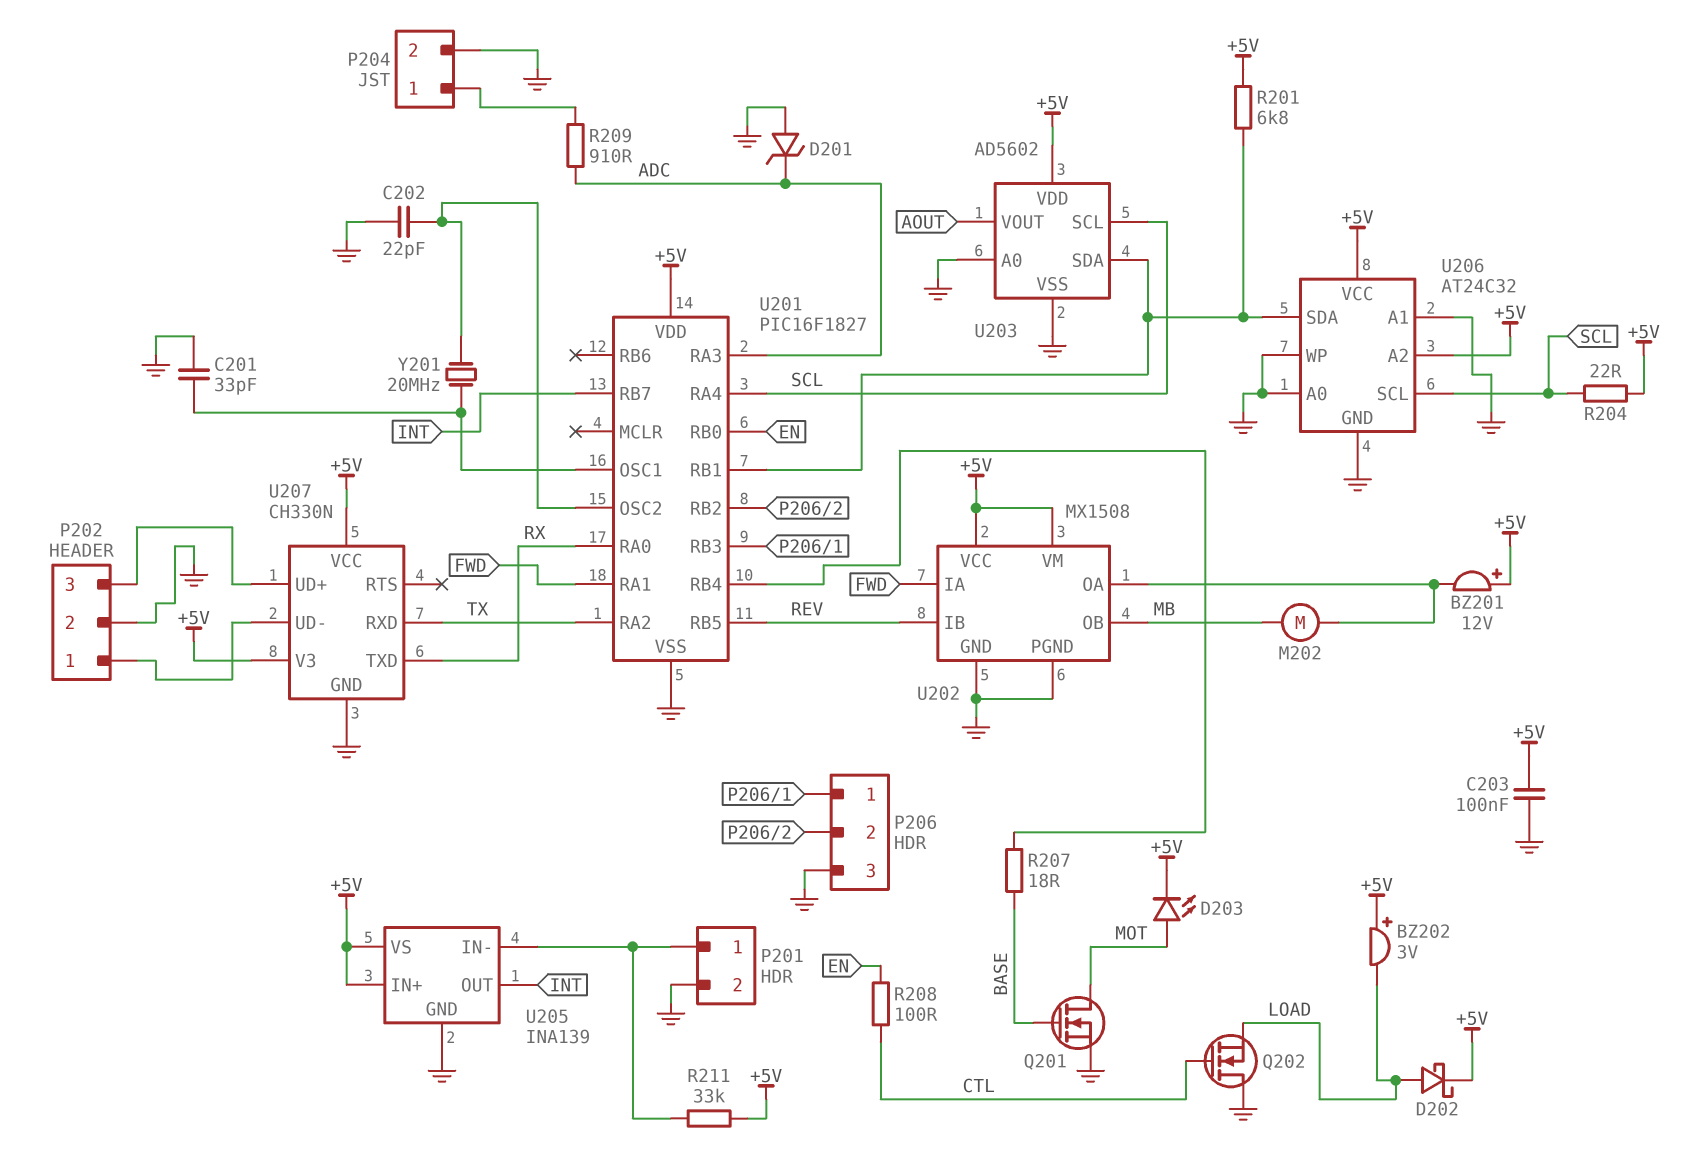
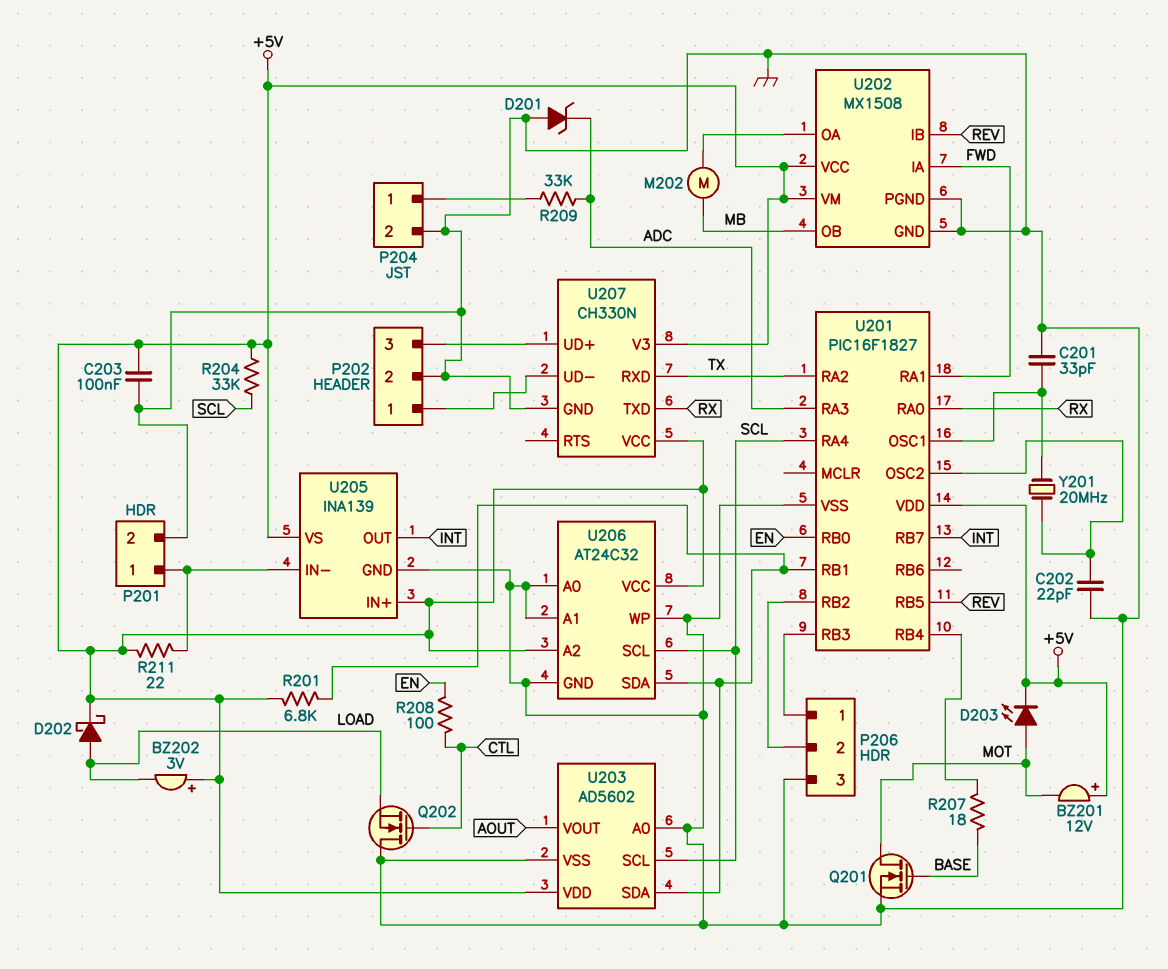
BZ201: buzzer 12V (plus +5V, minus U202/OA) -> buzzer 12V (plus +5V, minus MOT)
R204: 22 (+5V, SCL) -> 33k (+5V, SCL)
R209: 910 (ADC, P204/1) -> 33k (ADC, P204/1)
R211: 33k (+5V, P201/1) -> 22 (+5V, P201/1)

